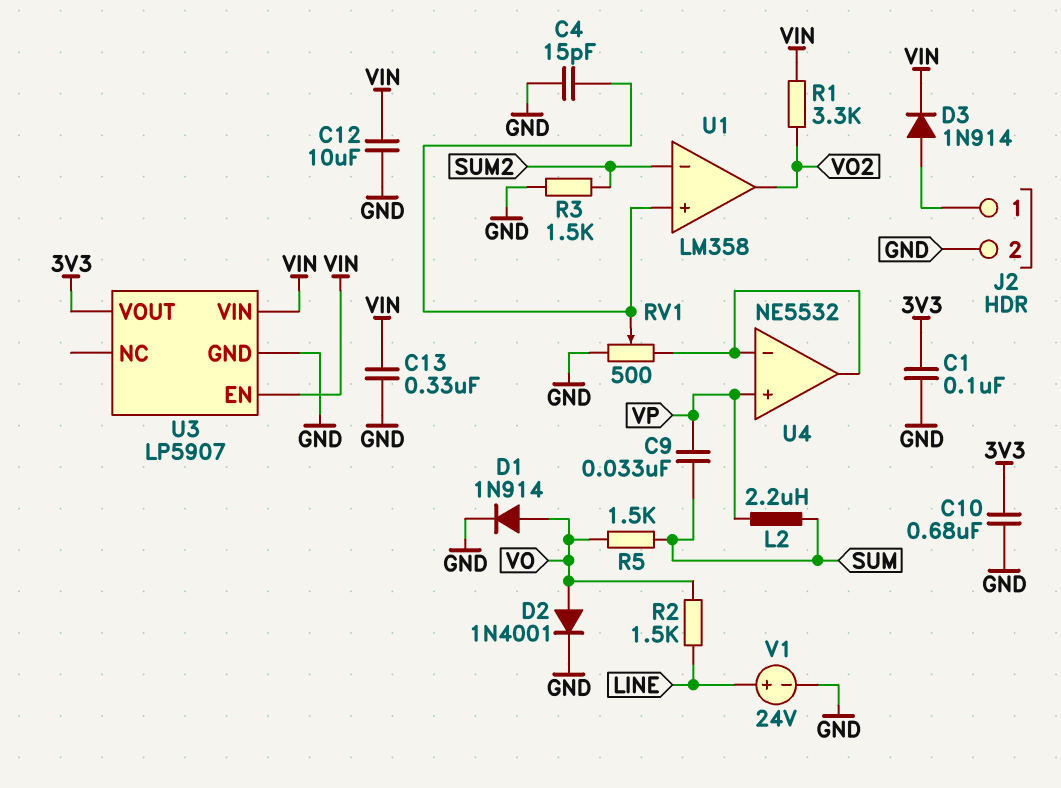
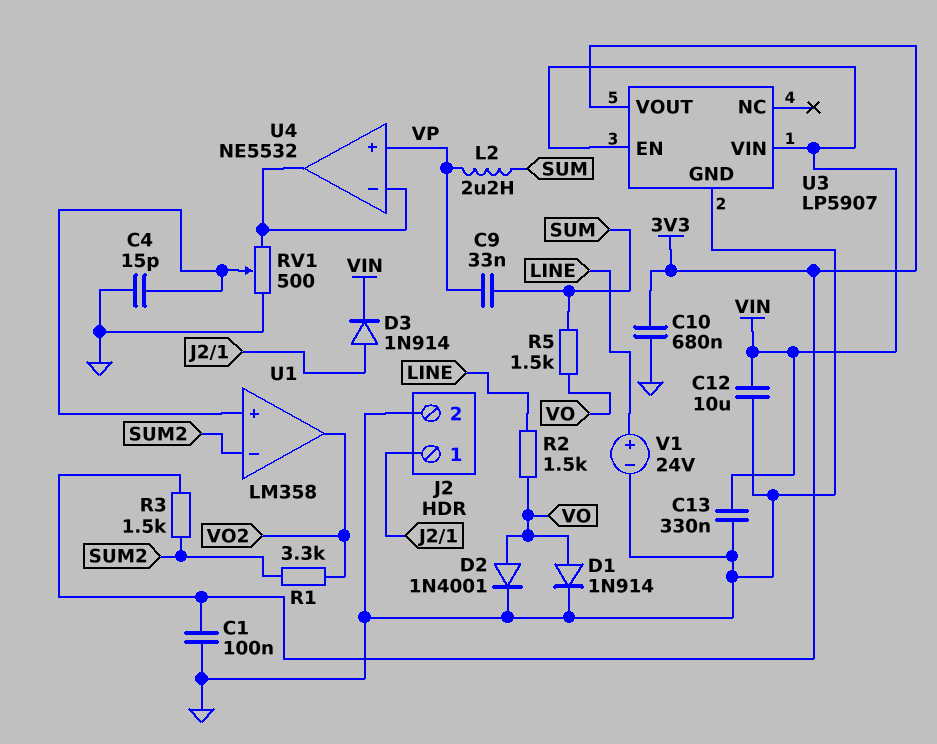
R1: 3.3k (VIN, VO2) -> 3.3k (SUM2, VO2)
R3: 1.5k (GND, SUM2) -> 1.5k (3V3, SUM2)

